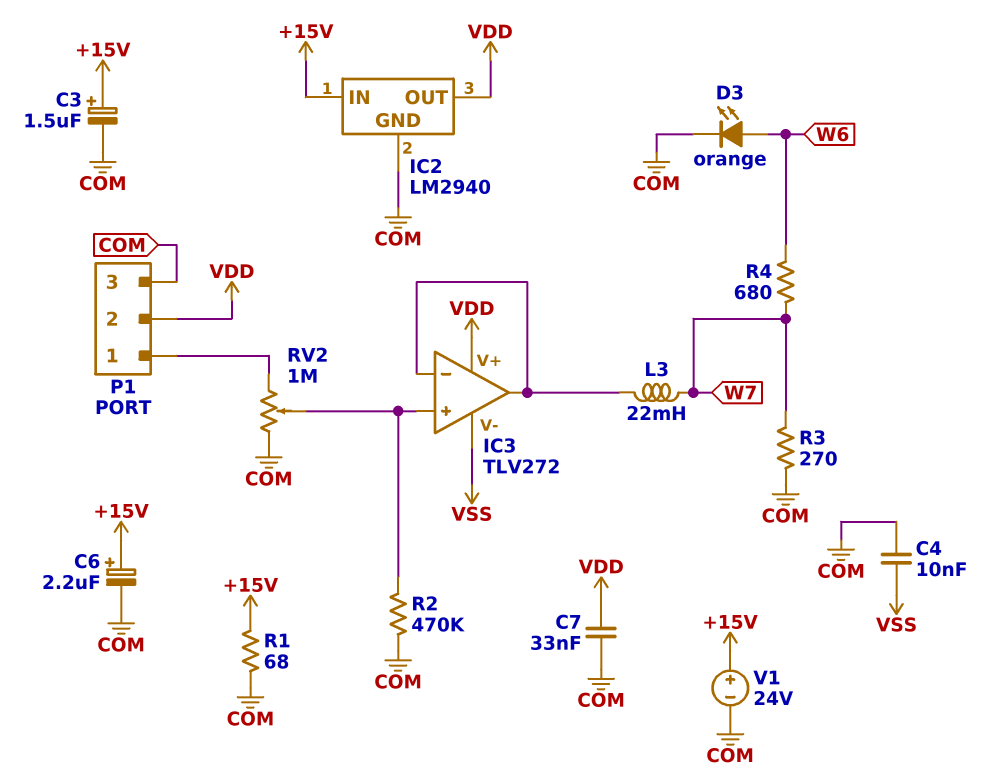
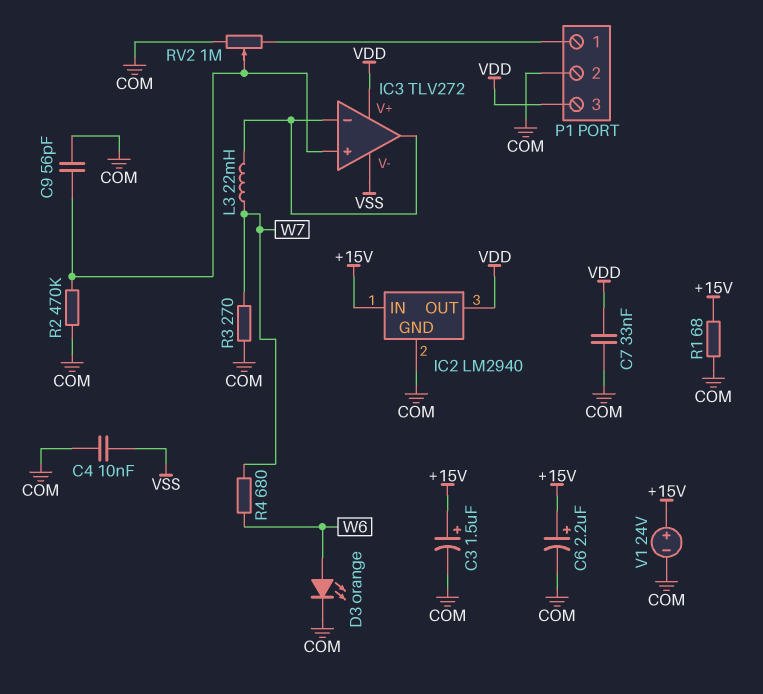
C9: none -> 56pF (COM, IC3/in+)
P1 pin 2: VDD -> COM
P1 pin 3: COM -> VDD

